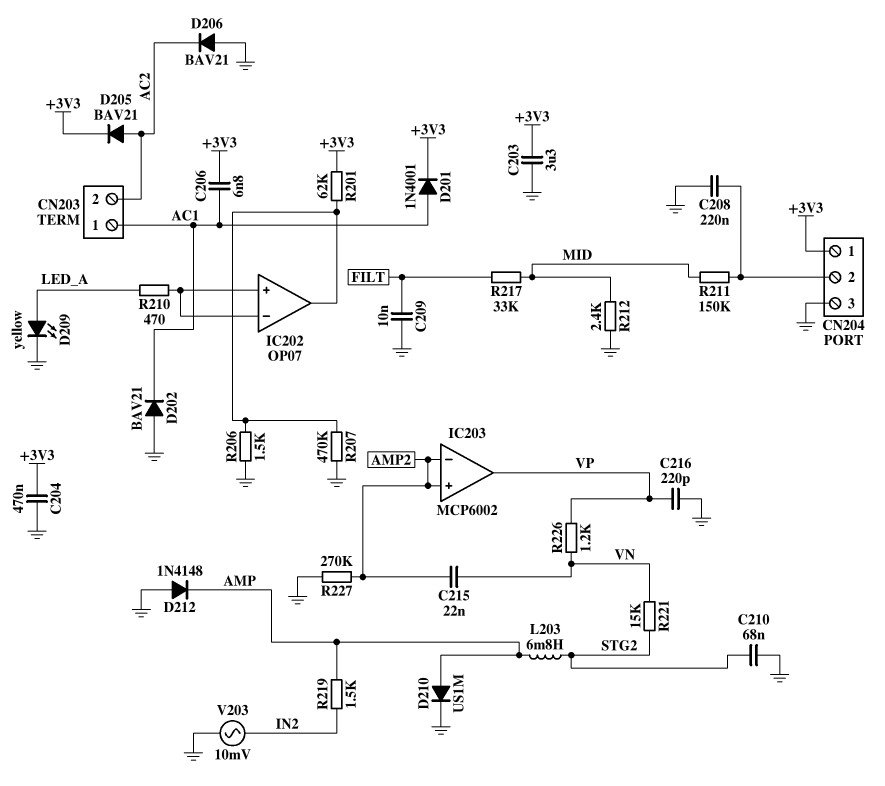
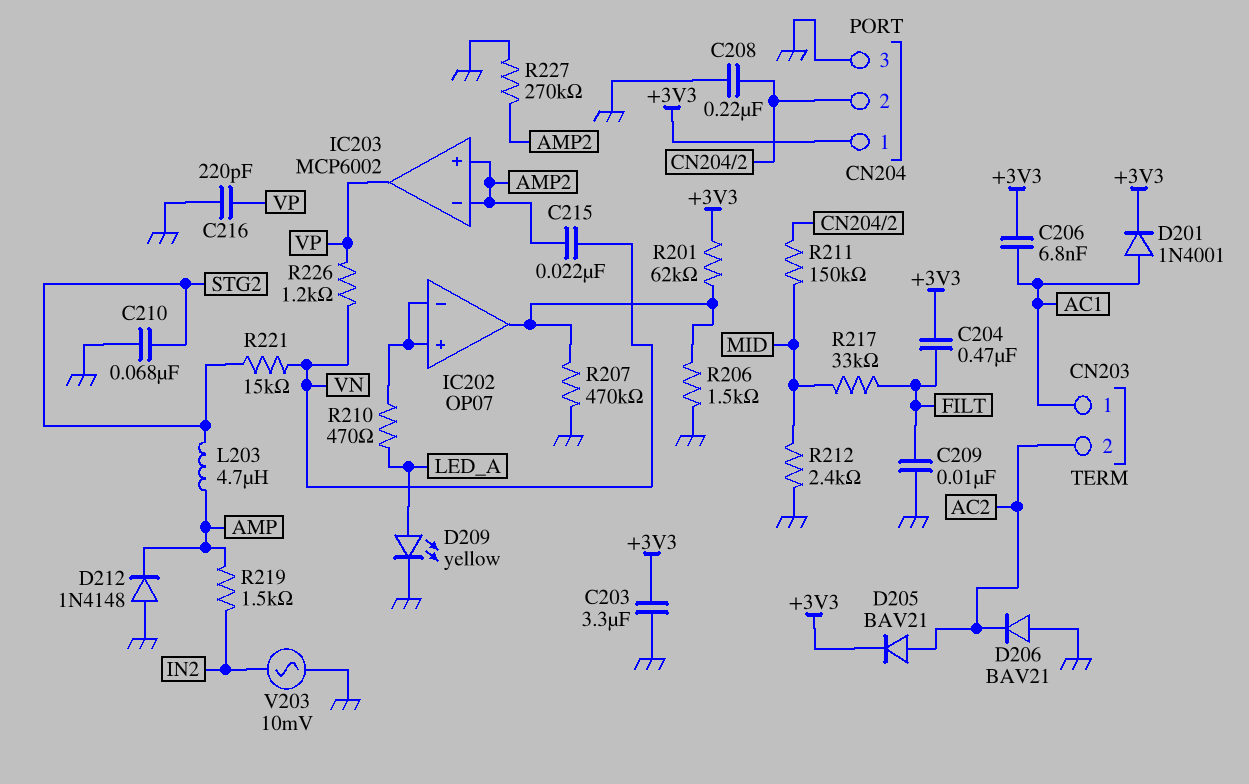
C204: 470nF (+3V3, GND) -> 470nF (+3V3, FILT)
D202: diode BAV21 (A GND, K AC1) -> none
D210: diode US1M (A AMP, K GND) -> none
L203: 6.8mH (AMP, STG2) -> 4.7uH (AMP, STG2)

